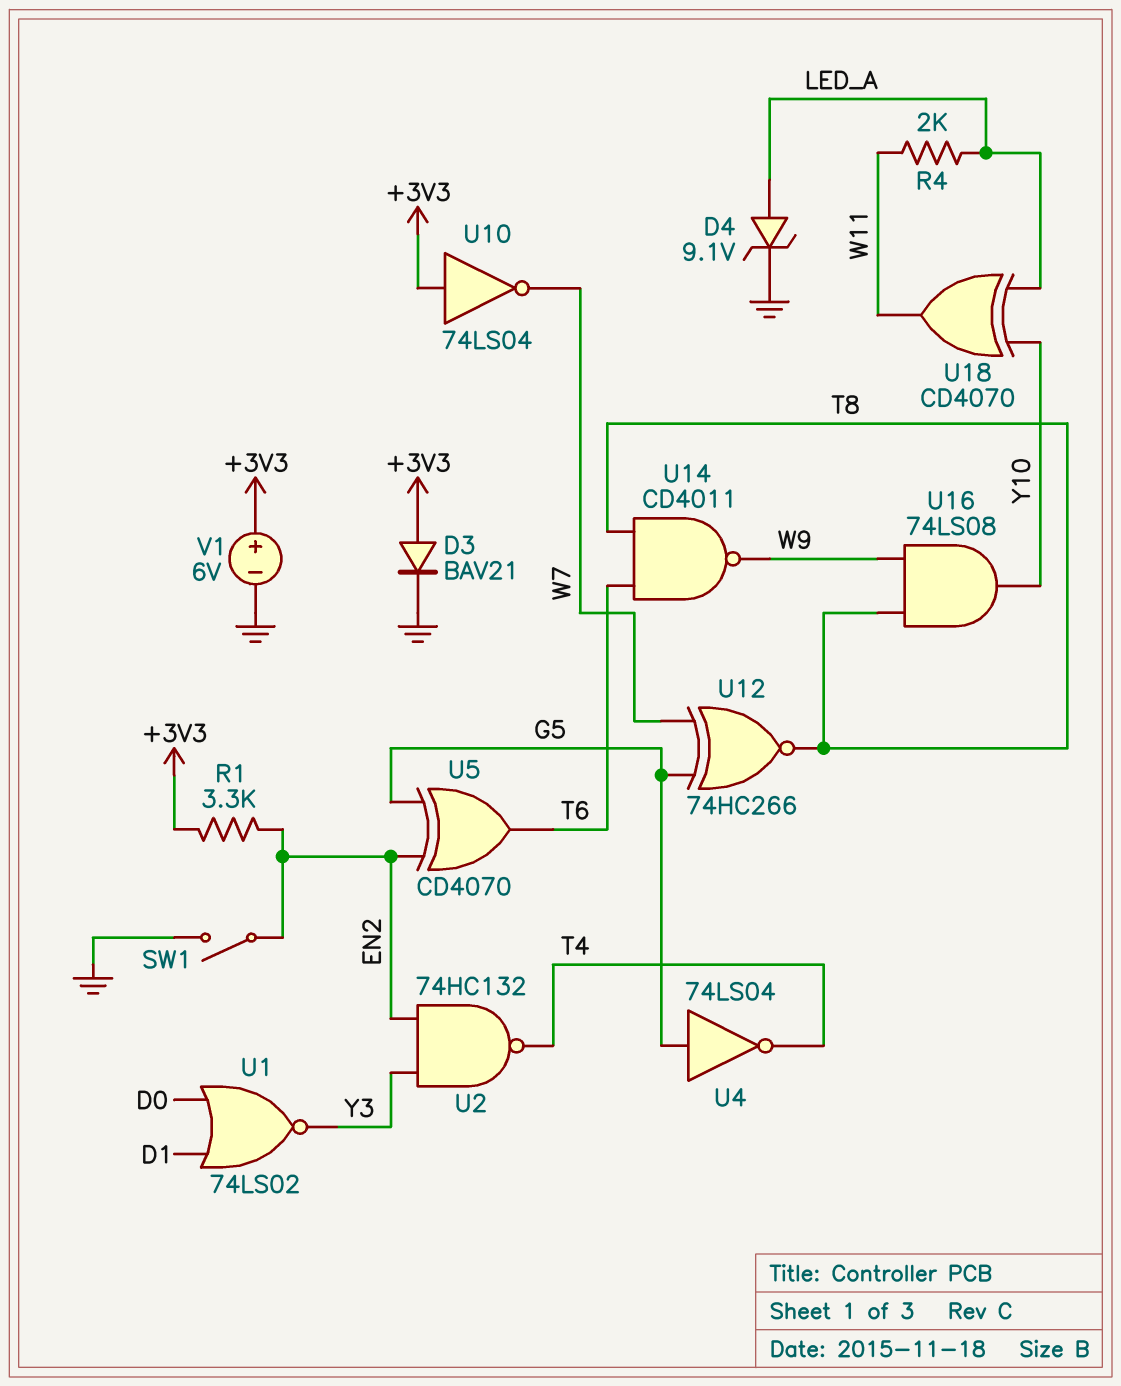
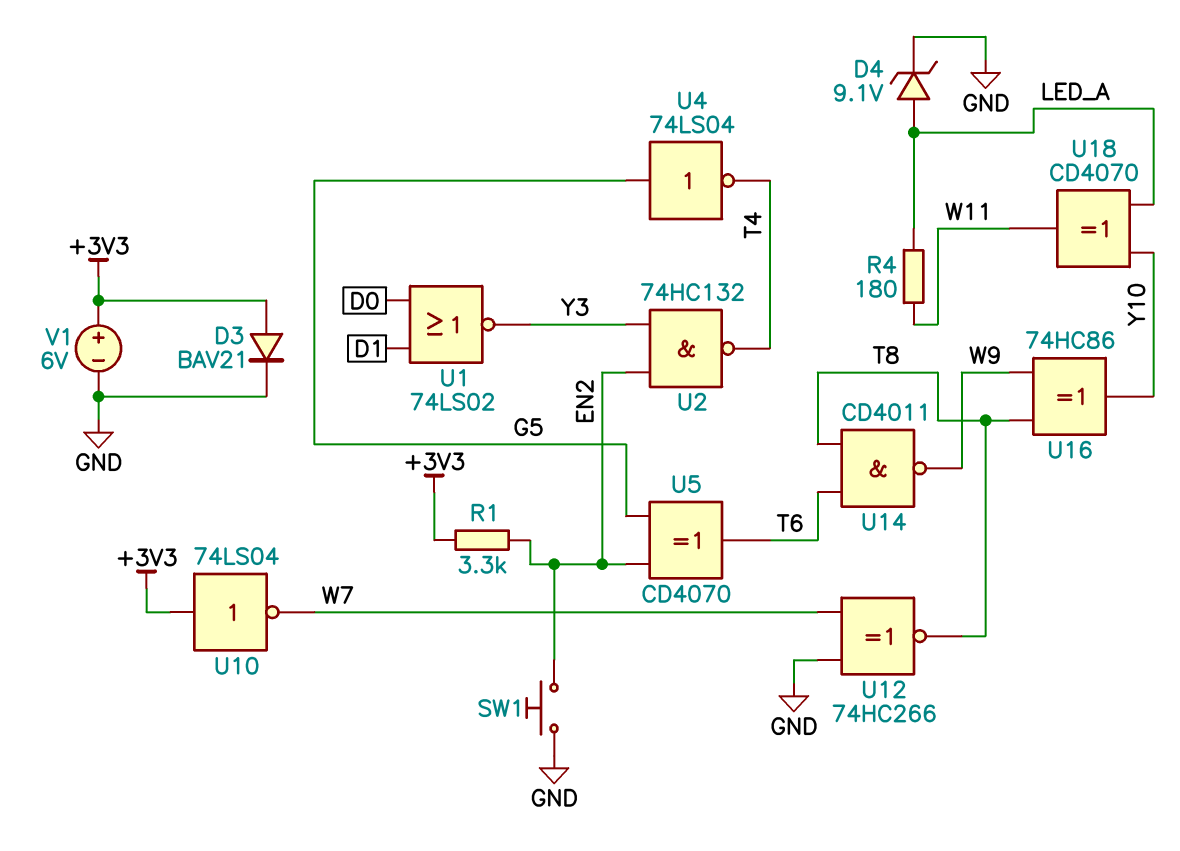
R4: 2k (LED_A, W11) -> 180 (LED_A, W11)
SW1: switch (EN2, GND) -> button (EN2, GND)
U12: XNOR 74HC266 (in G5, in W7, out T8) -> XNOR 74HC266 (in GND, in W7, out T8)
U16: AND 74LS08 (in T8, in W9, out Y10) -> XOR 74HC86 (in T8, in W9, out Y10)

